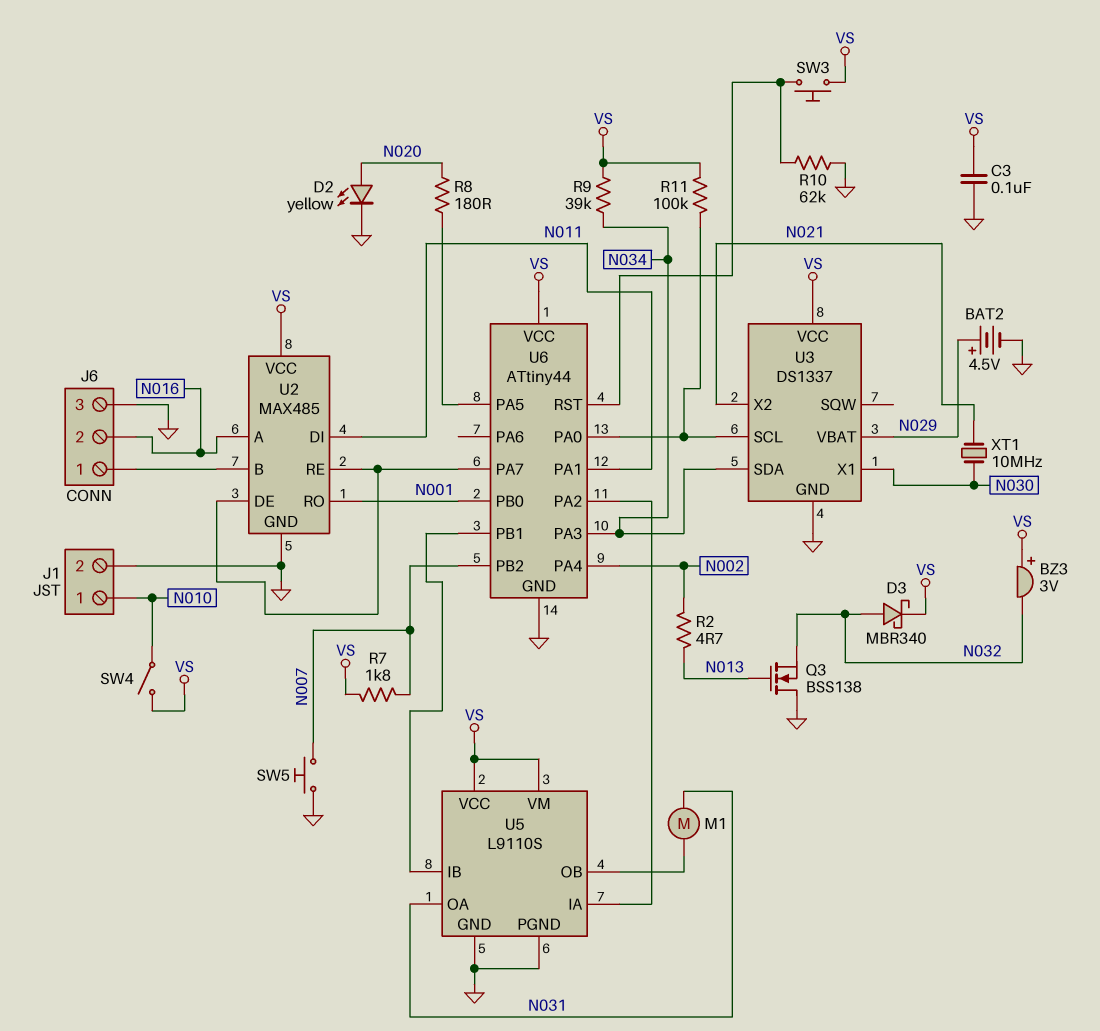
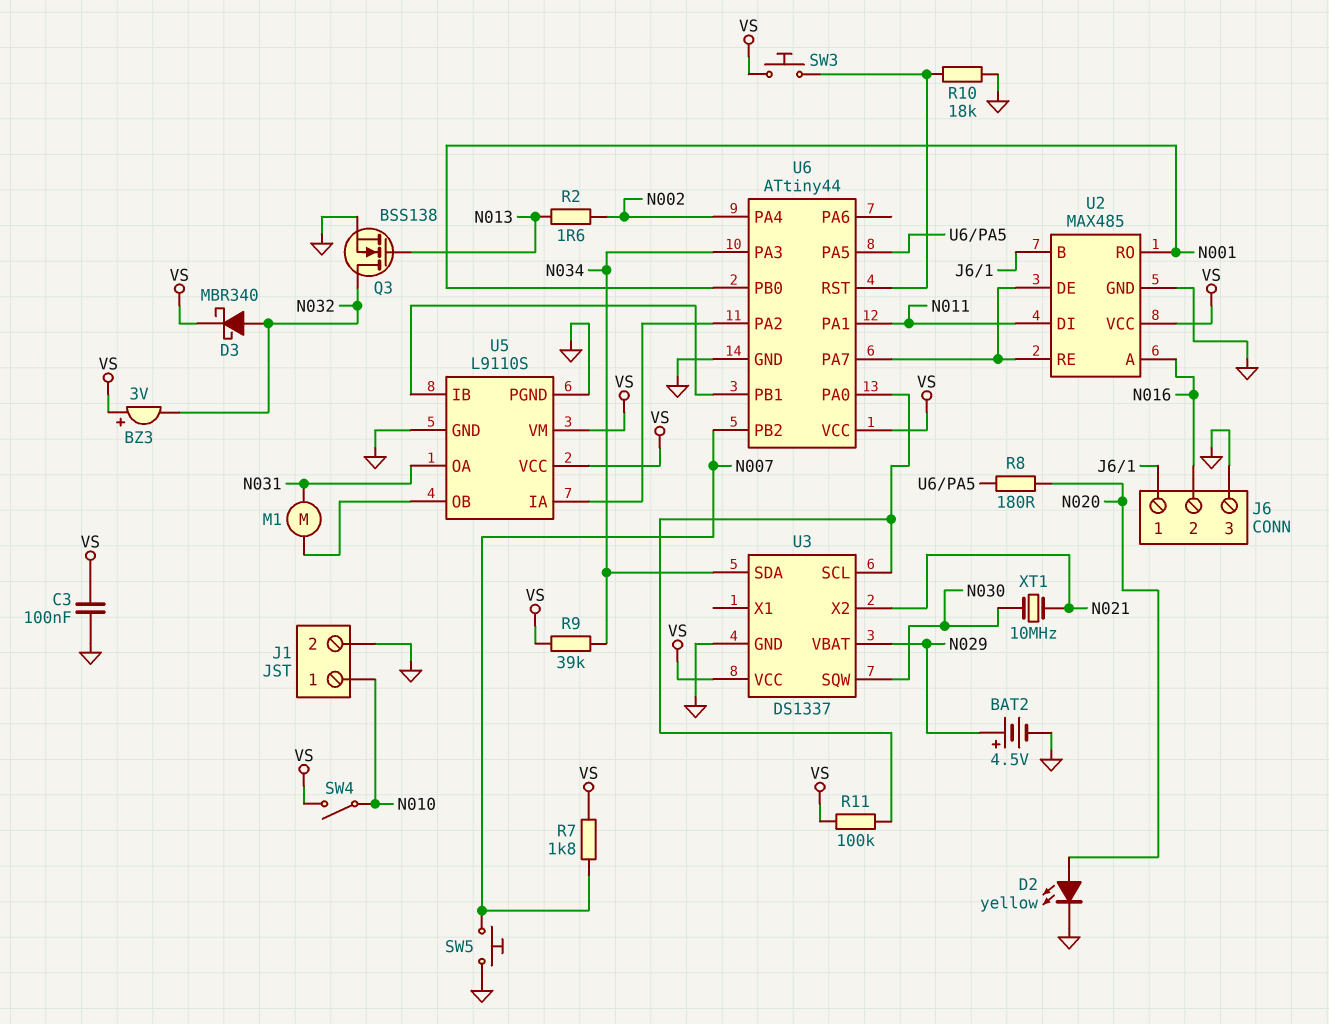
Q3: NMOS BSS138 (G N013, D GND, S N032) -> NMOS BSS138 (G N013, D N032, S GND)
R2: 4.7 (N002, N013) -> 1.6 (N002, N013)
R10: 62k (GND, U6/RST) -> 18k (GND, U6/RST)
U3 pin SQW: none -> N030
U3 pin X1: N030 -> none

